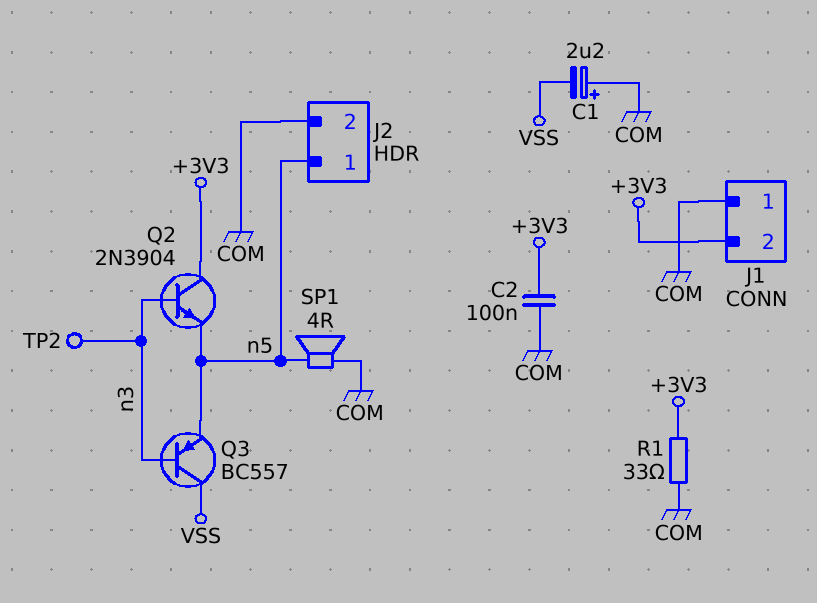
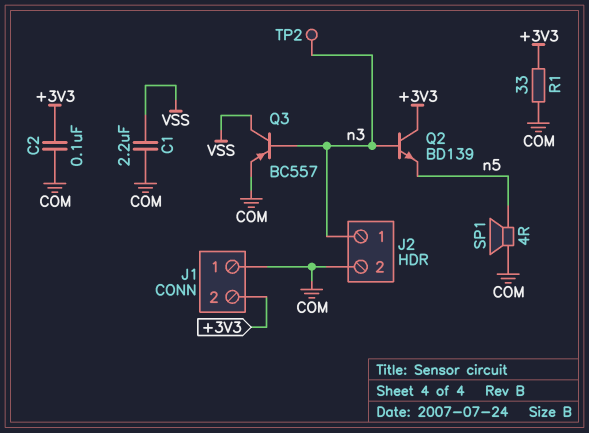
C1: 2.2uF (plus COM, minus VSS) -> 2.2uF (COM, VSS)
J2 pin 1: n5 -> n3
Q2: NPN 2N3904 (B n3, C +3V3, E n5) -> NPN BD139 (B n3, C +3V3, E n5)
Q3: PNP BC557 (B n3, C VSS, E n5) -> PNP BC557 (B n3, C VSS, E COM)

